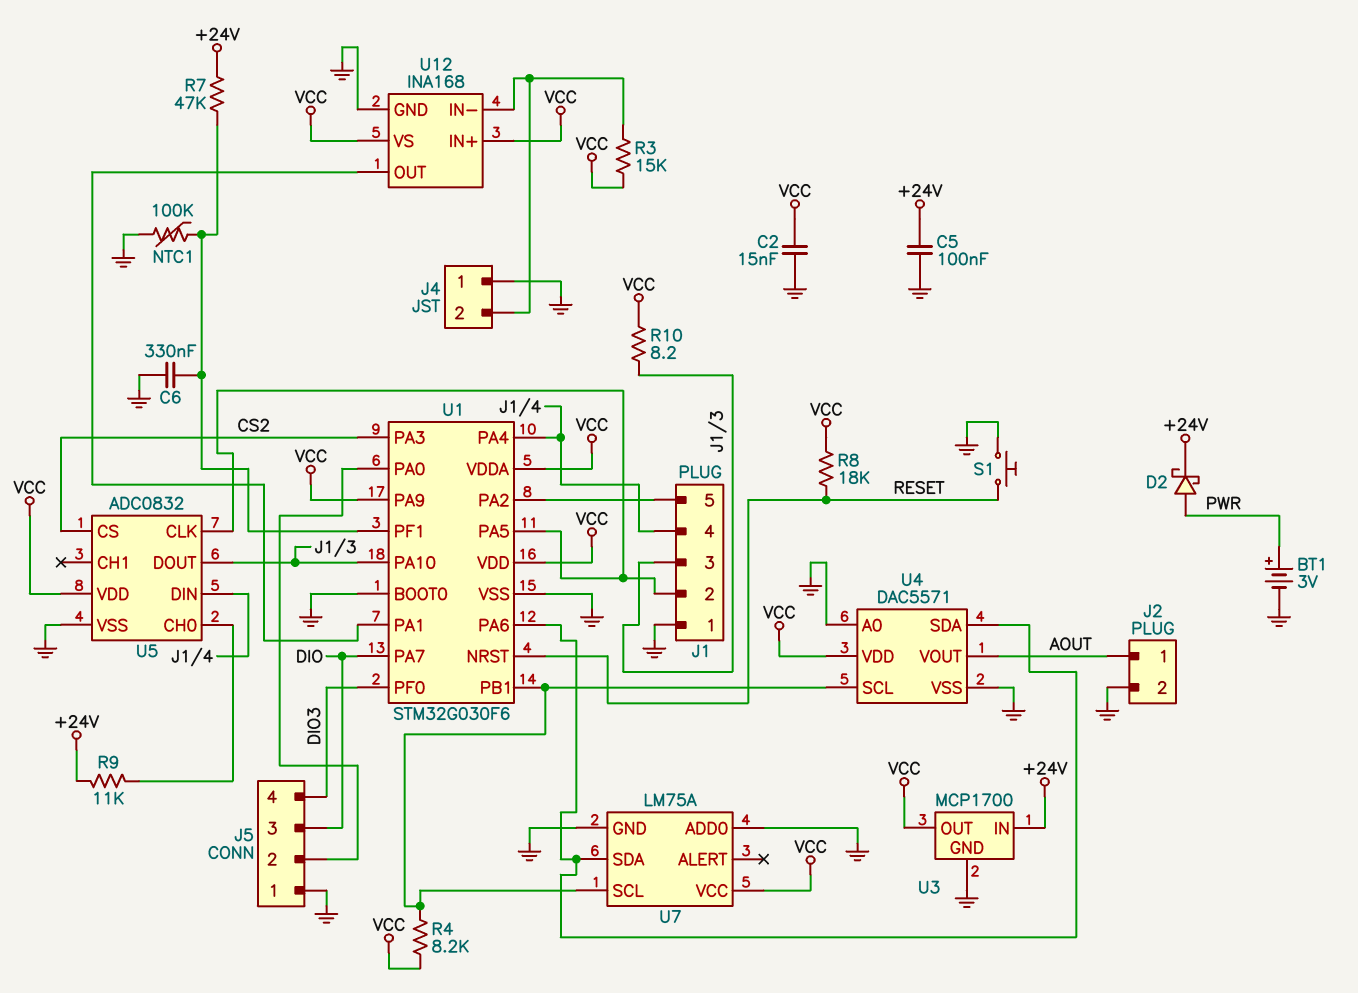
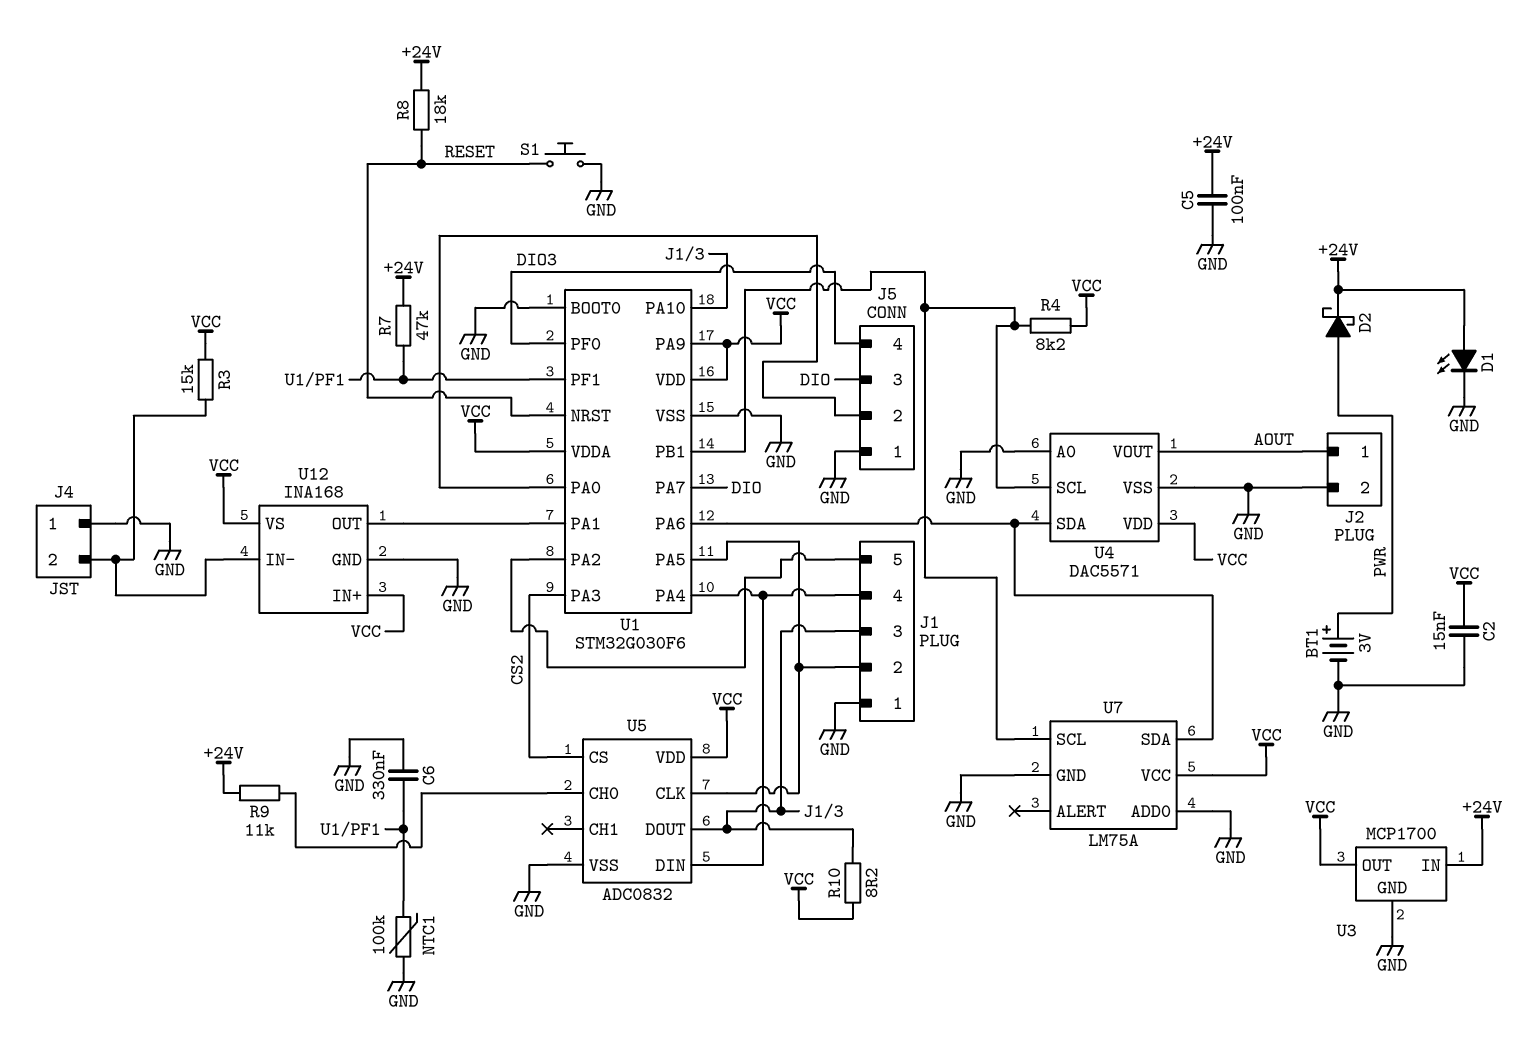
D1: none -> LED (A +24V, K GND)
R8: 18k (RESET, VCC) -> 18k (+24V, RESET)

